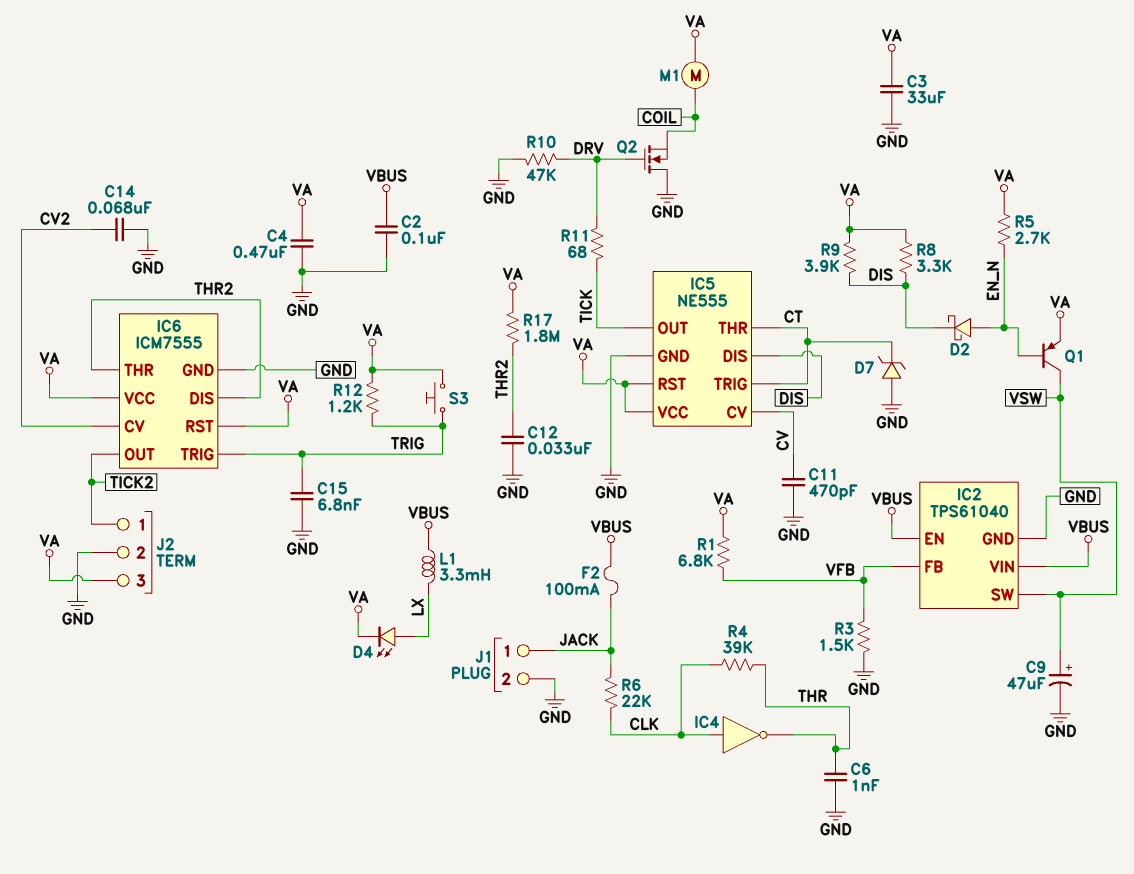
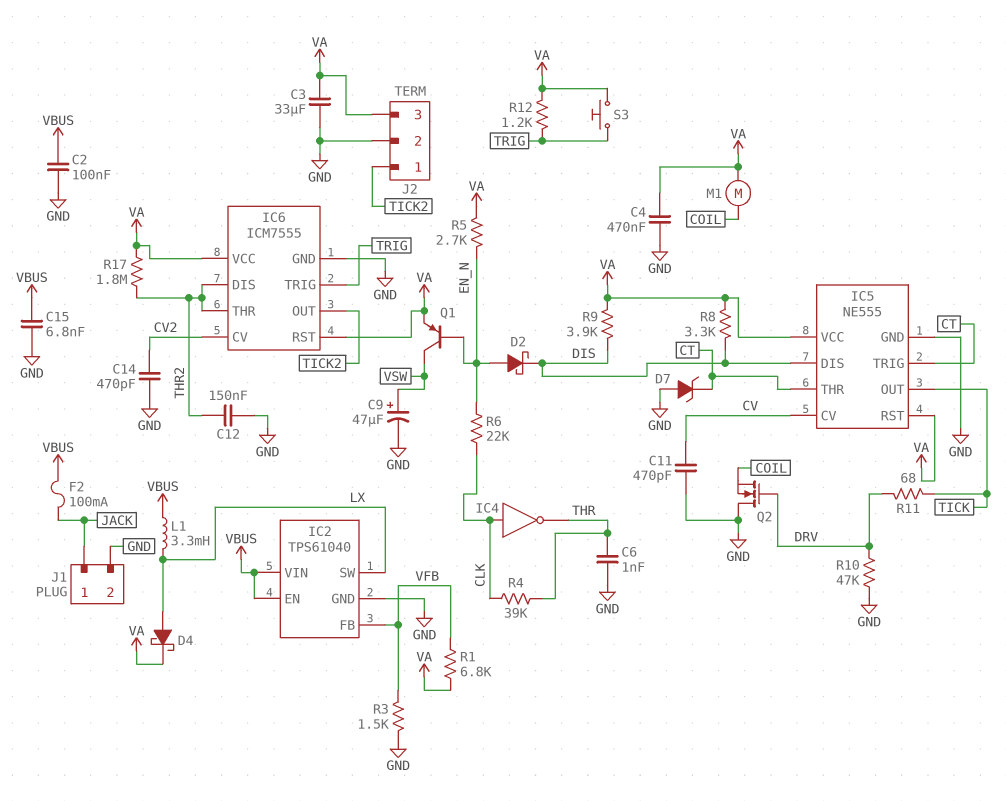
C12: 33nF (GND, THR2) -> 150nF (GND, THR2)
C14: 68nF (CV2, GND) -> 470pF (CV2, GND)
C15: 6.8nF (GND, TRIG) -> 6.8nF (GND, VBUS)
D4: LED (A LX, K VA) -> schottky (A LX, K VA)
IC2 pin SW: VSW -> LX
R6: 22k (CLK, JACK) -> 22k (CLK, EN_N)

